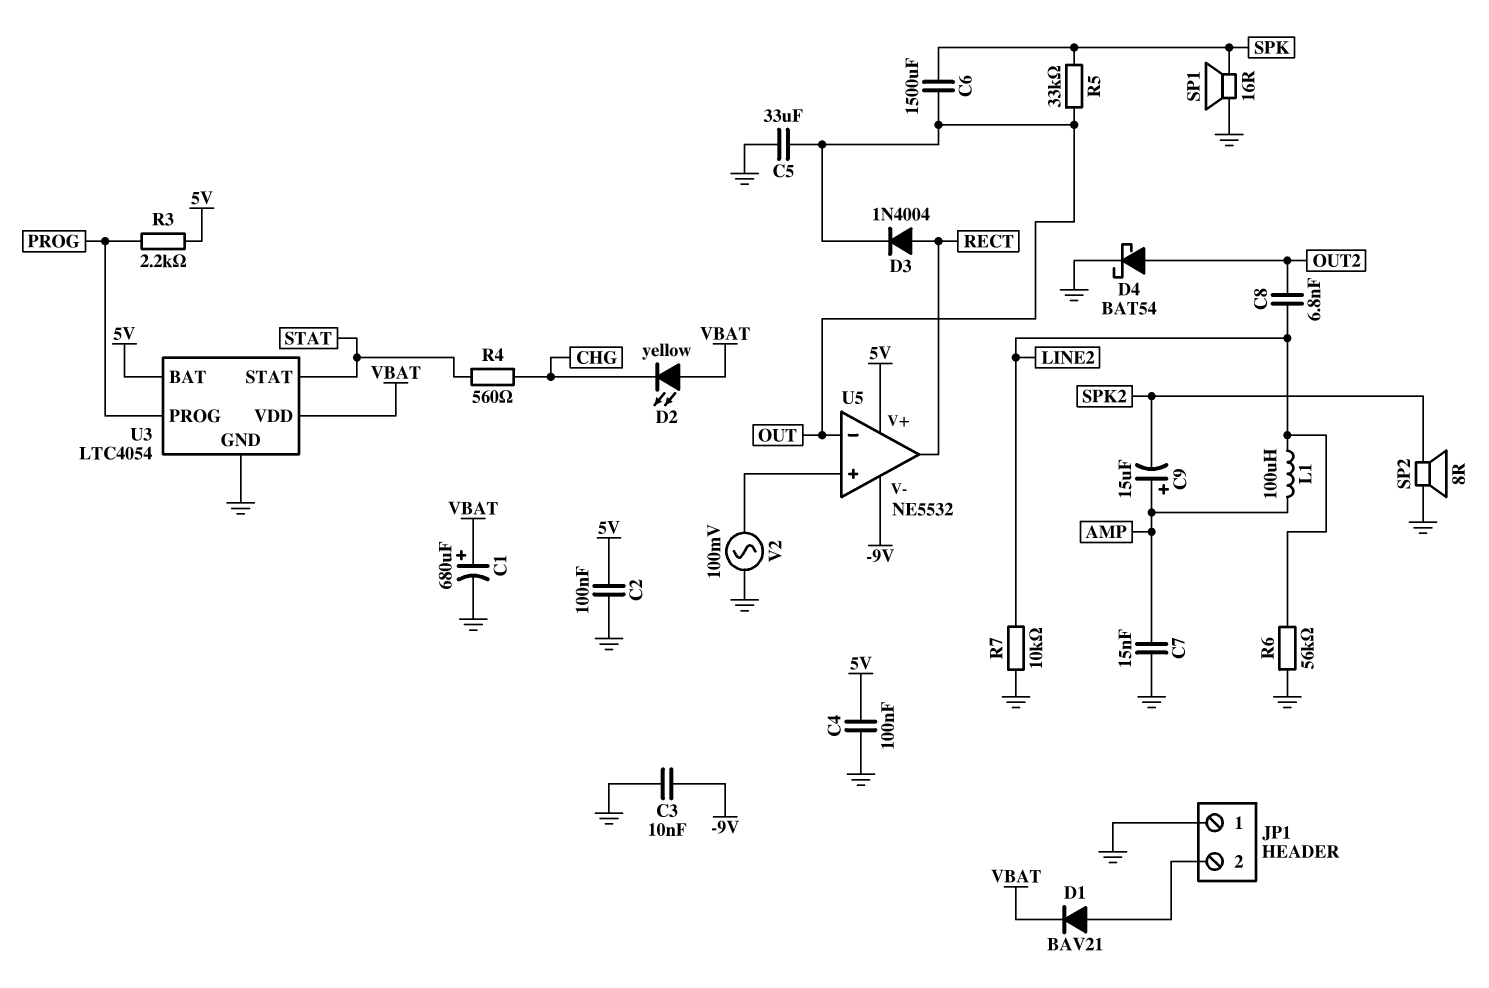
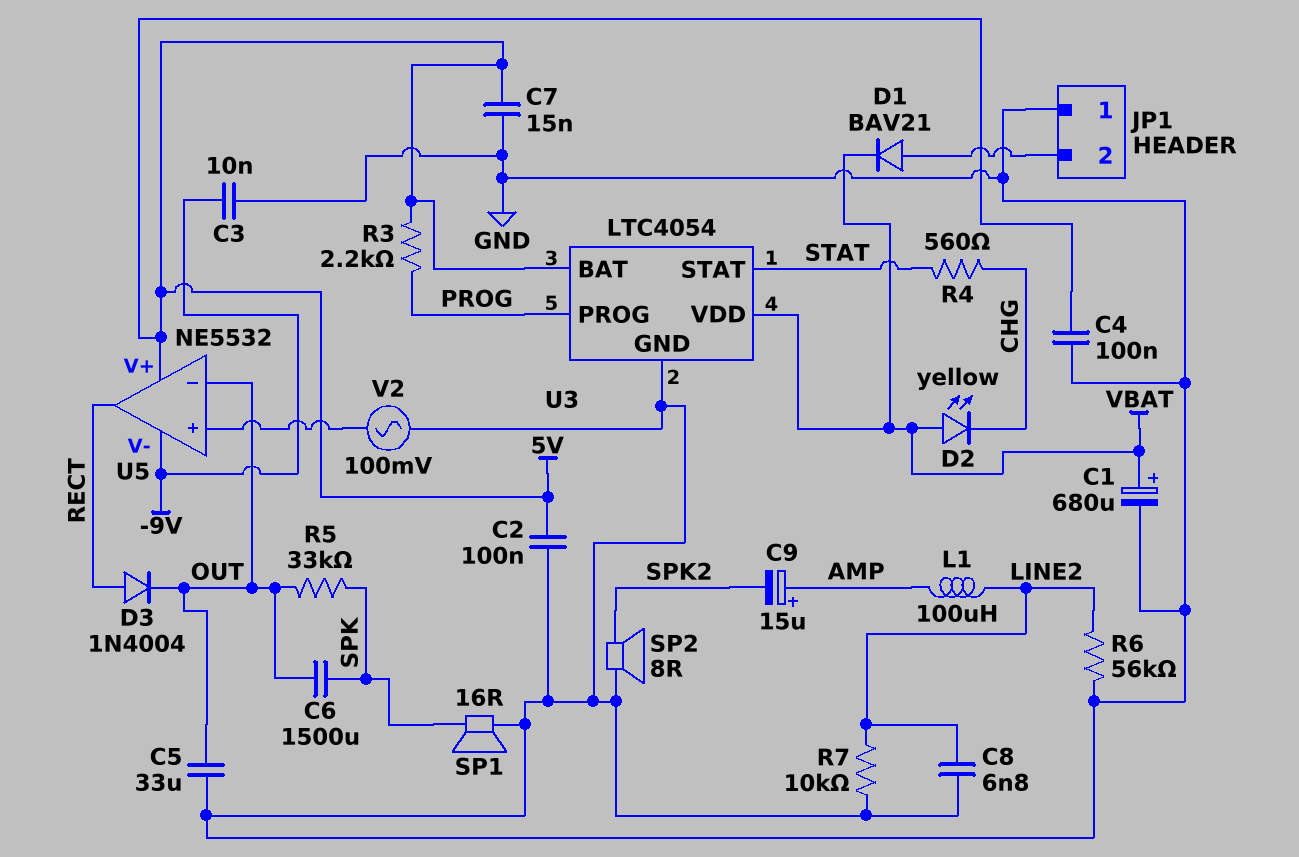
C7: 15nF (AMP, GND) -> 15nF (5V, GND)
C8: 6.8nF (LINE2, OUT2) -> 6.8nF (GND, LINE2)
D4: schottky BAT54 (A OUT2, K GND) -> none

